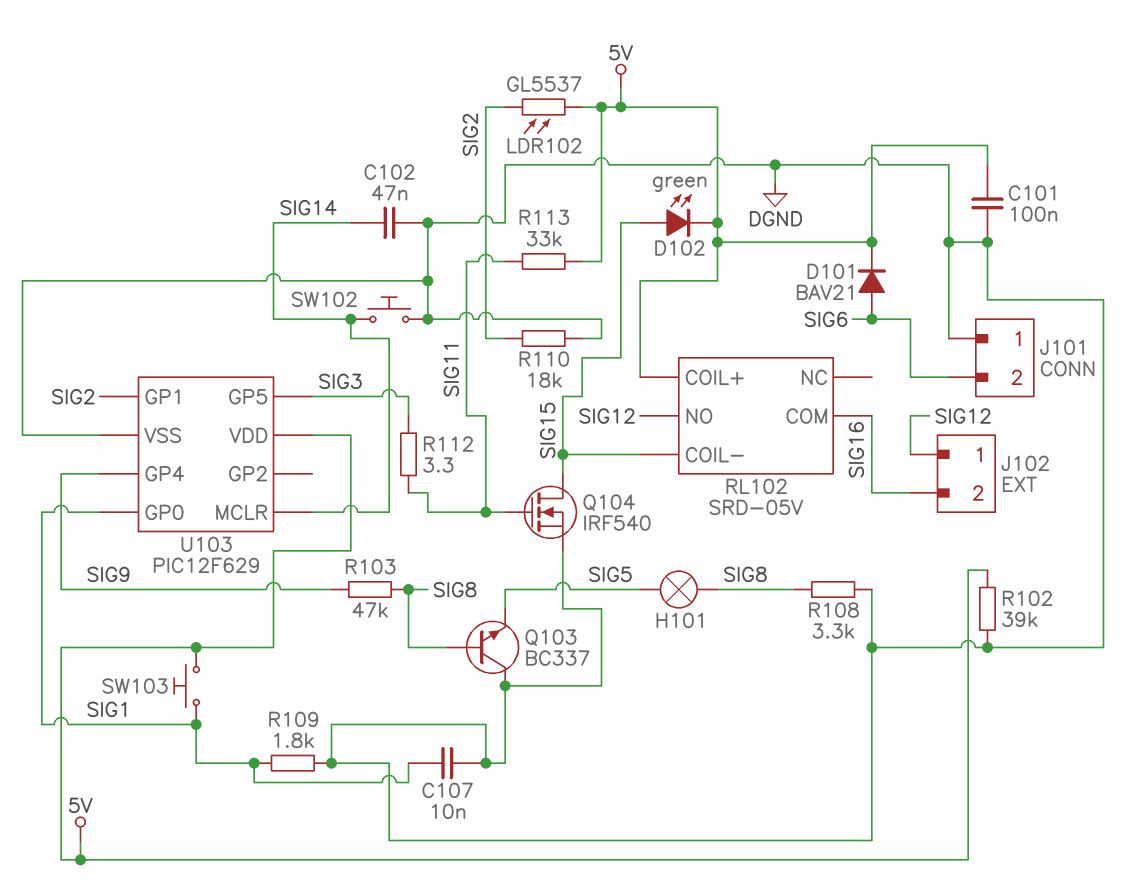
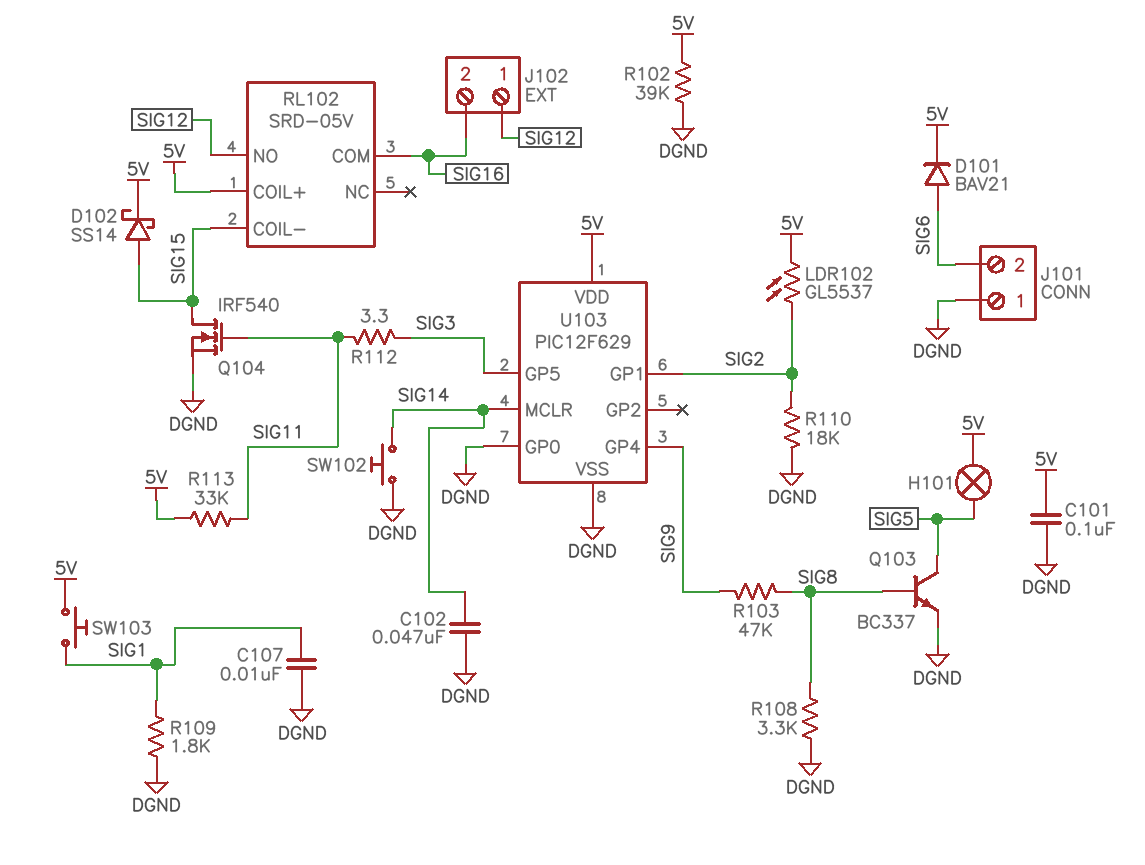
D102: LED green (A SIG15, K 5V) -> schottky SS14 (A SIG15, K 5V)
H101: lamp (SIG5, SIG8) -> lamp (5V, SIG5)
Q103: NPN BC337 (B SIG8, C DGND, E SIG5) -> NPN BC337 (B SIG8, C SIG5, E DGND)
U103 pin GP0: SIG1 -> DGND

